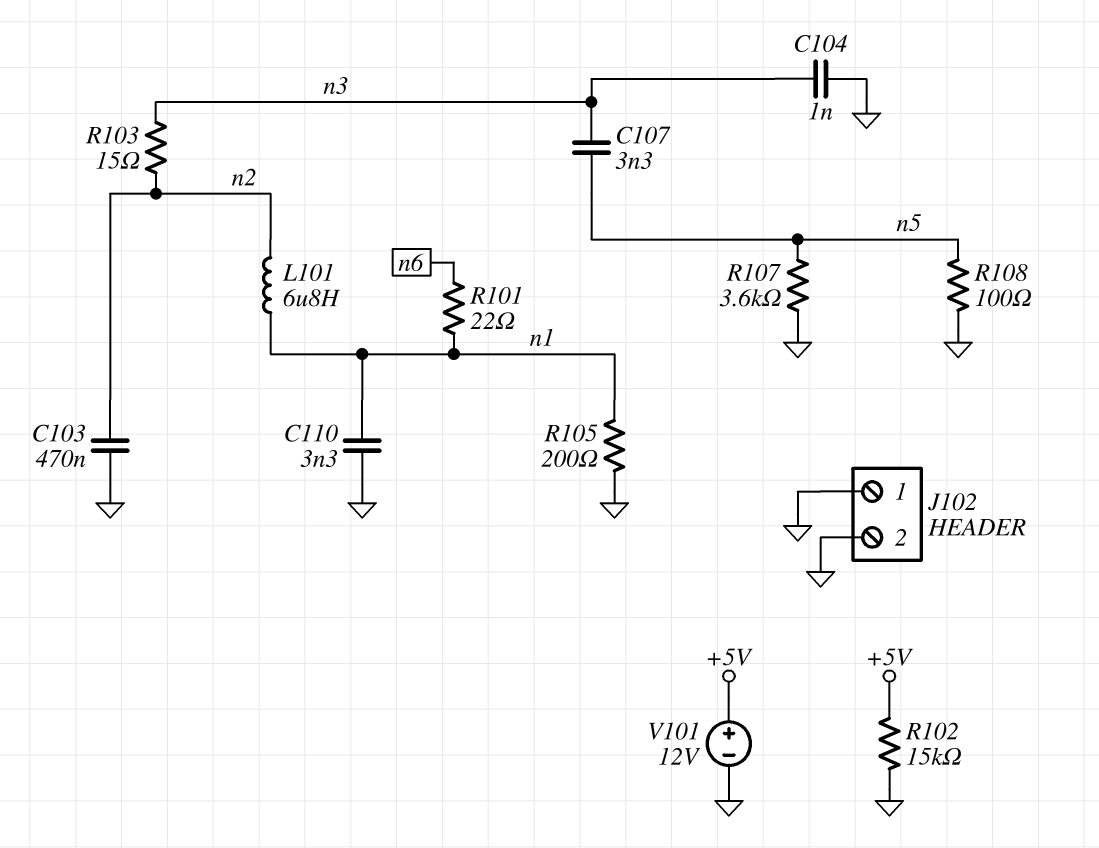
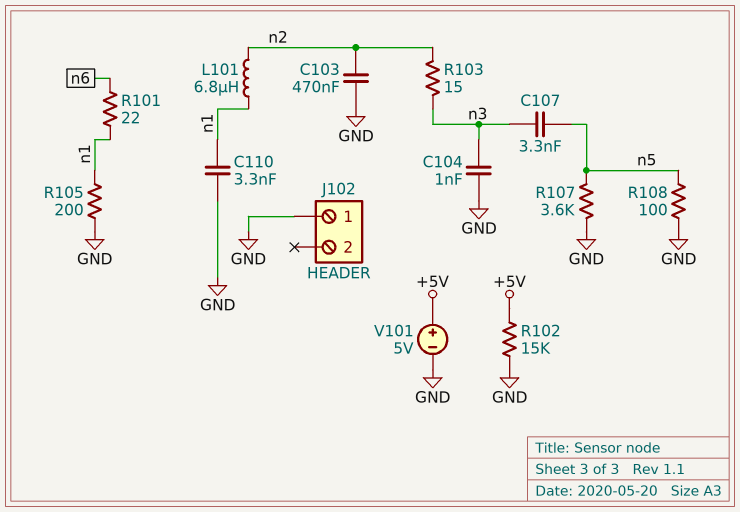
J102 pin 2: GND -> none
V101: 12V (plus +5V, minus GND) -> 5V (plus +5V, minus GND)

